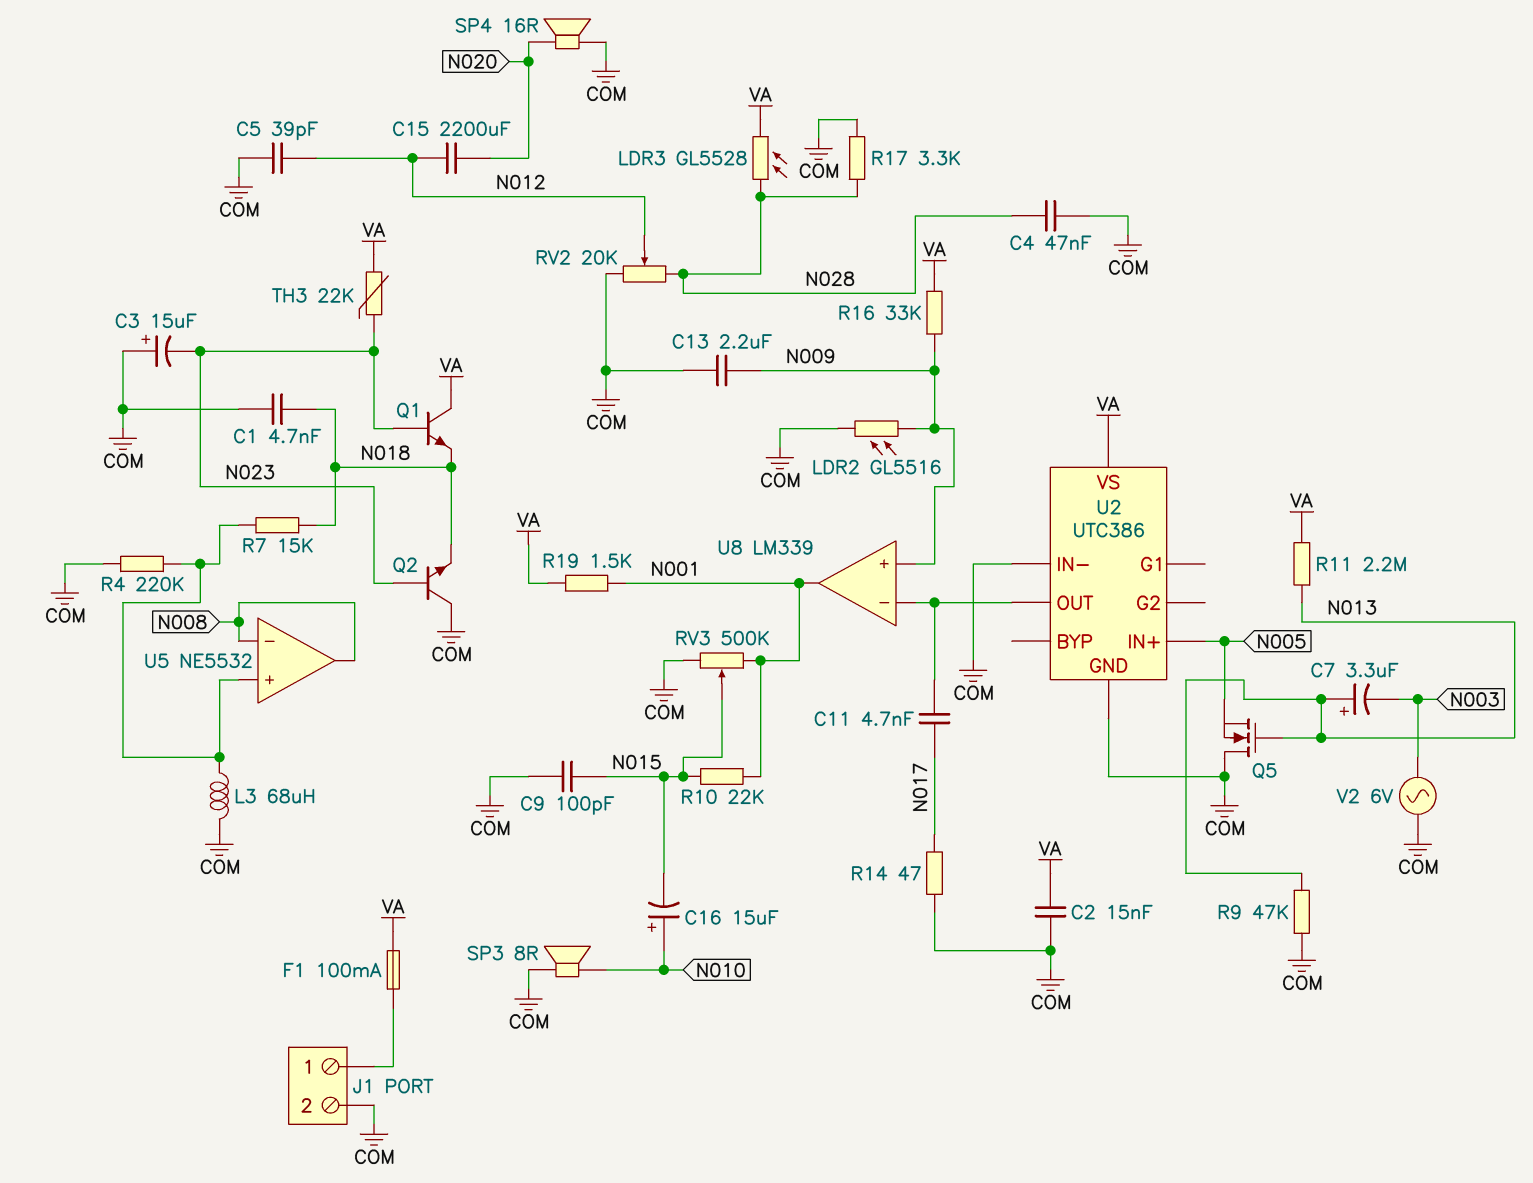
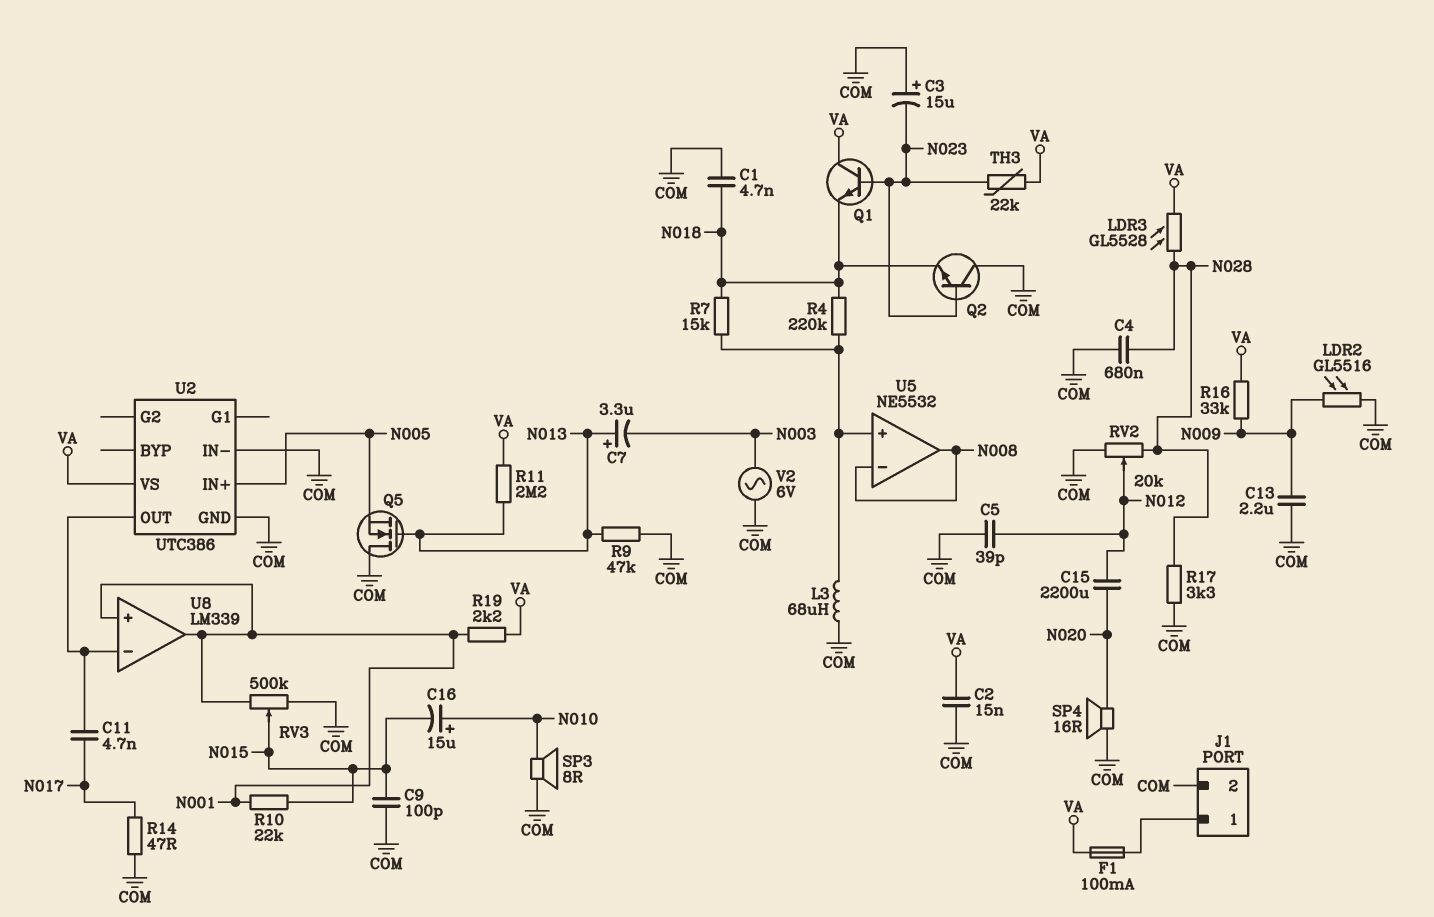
C4: 47nF (COM, N028) -> 680nF (COM, N028)
R4: 220k (COM, U5/in+) -> 220k (N018, U5/in+)
R19: 1.5k (N001, VA) -> 2.2k (N001, VA)
U8 pin in+: N009 -> N001

